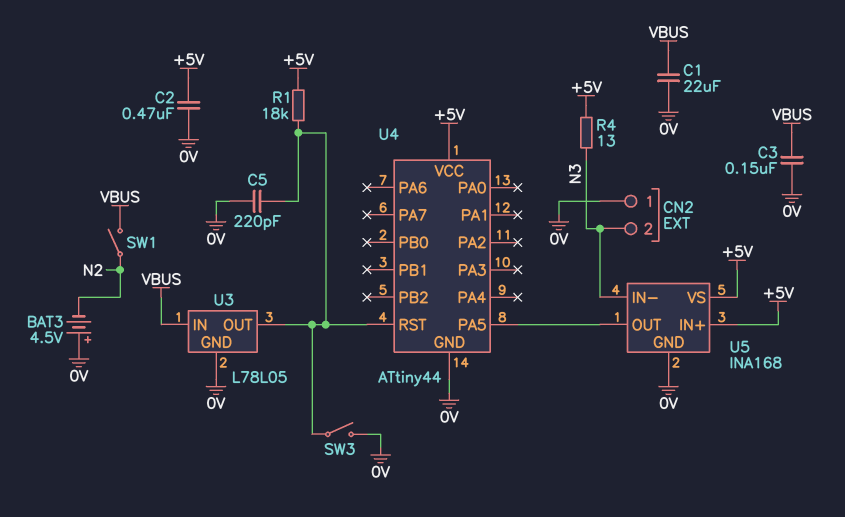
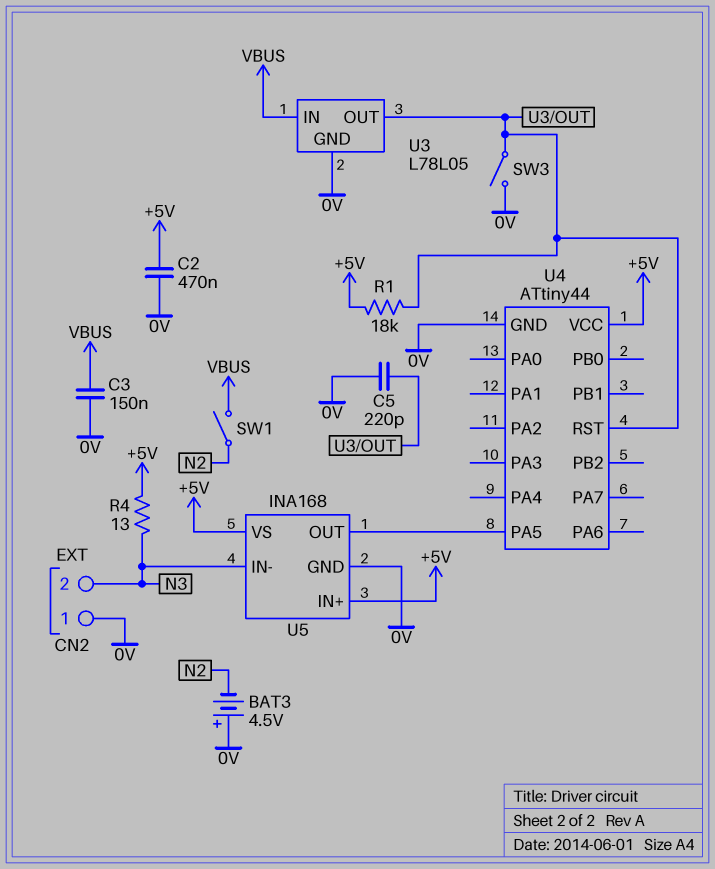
C1: 22uF (0V, VBUS) -> none

